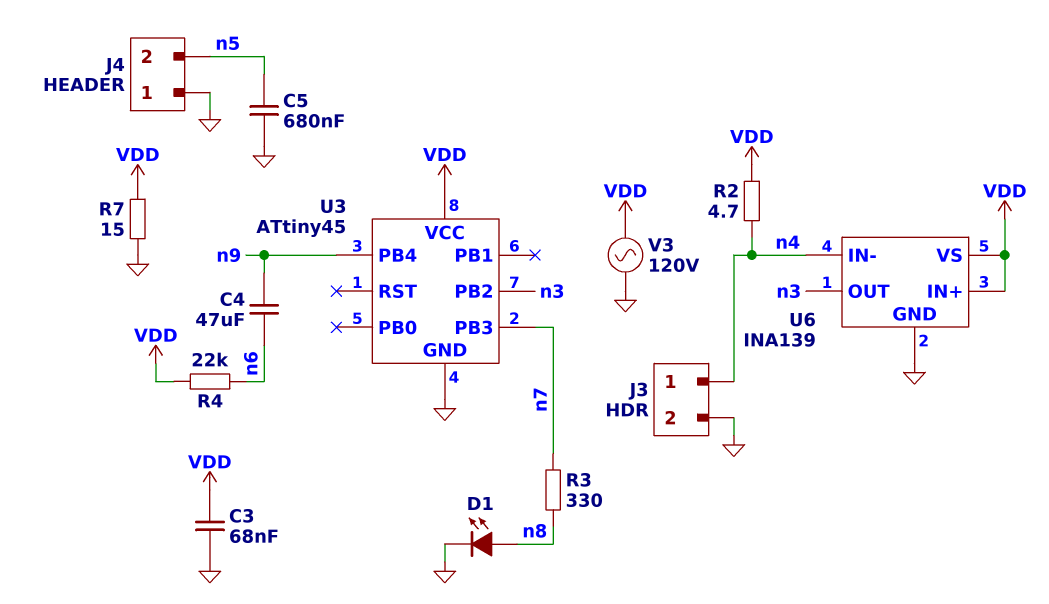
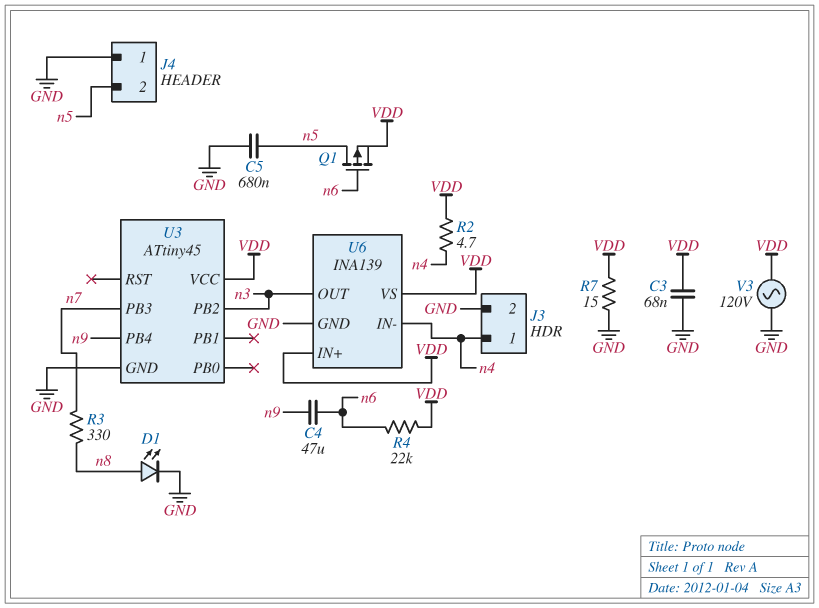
Q1: none -> PMOS (G n6, D n5, S VDD)

